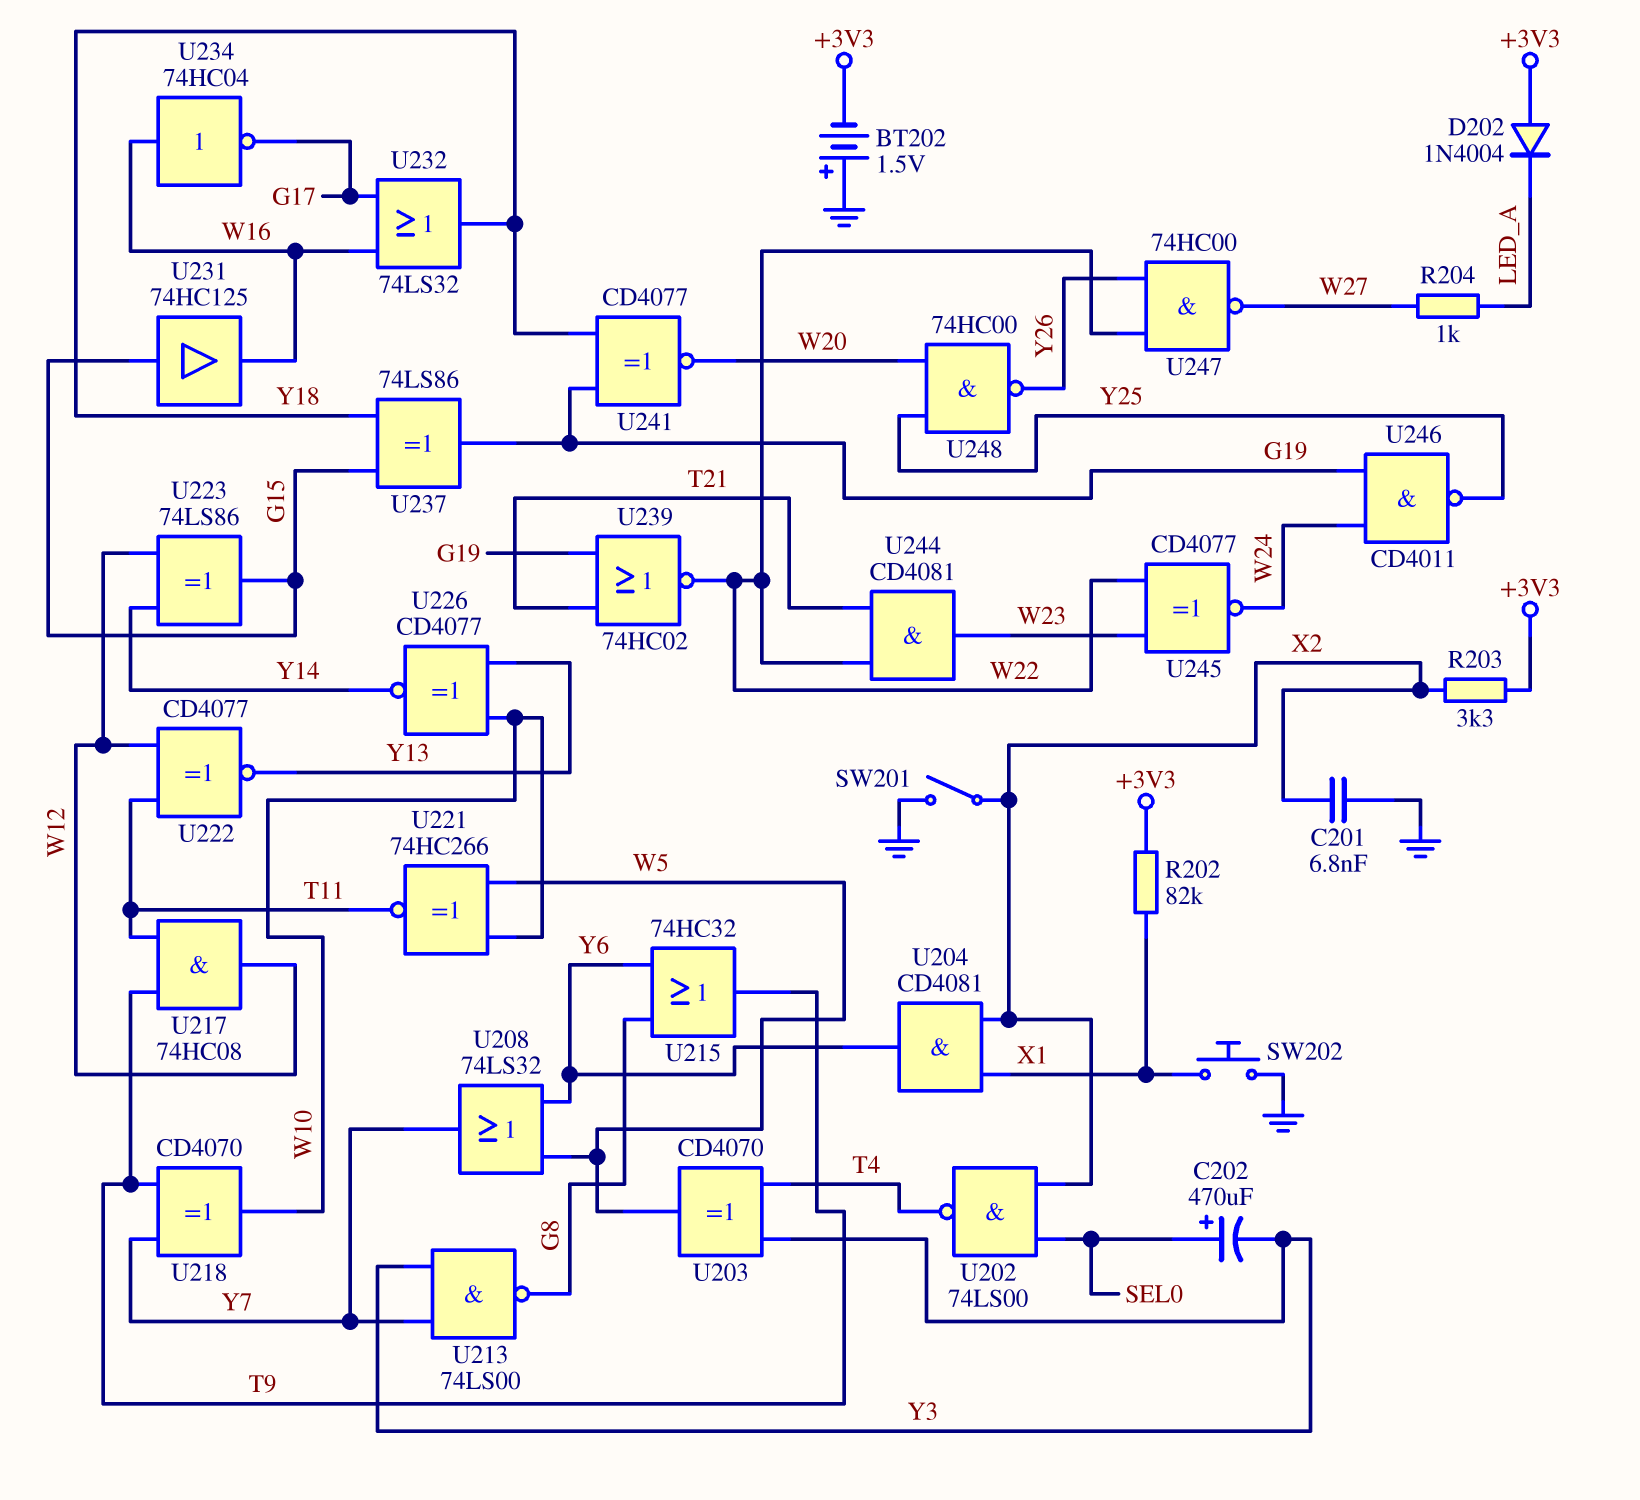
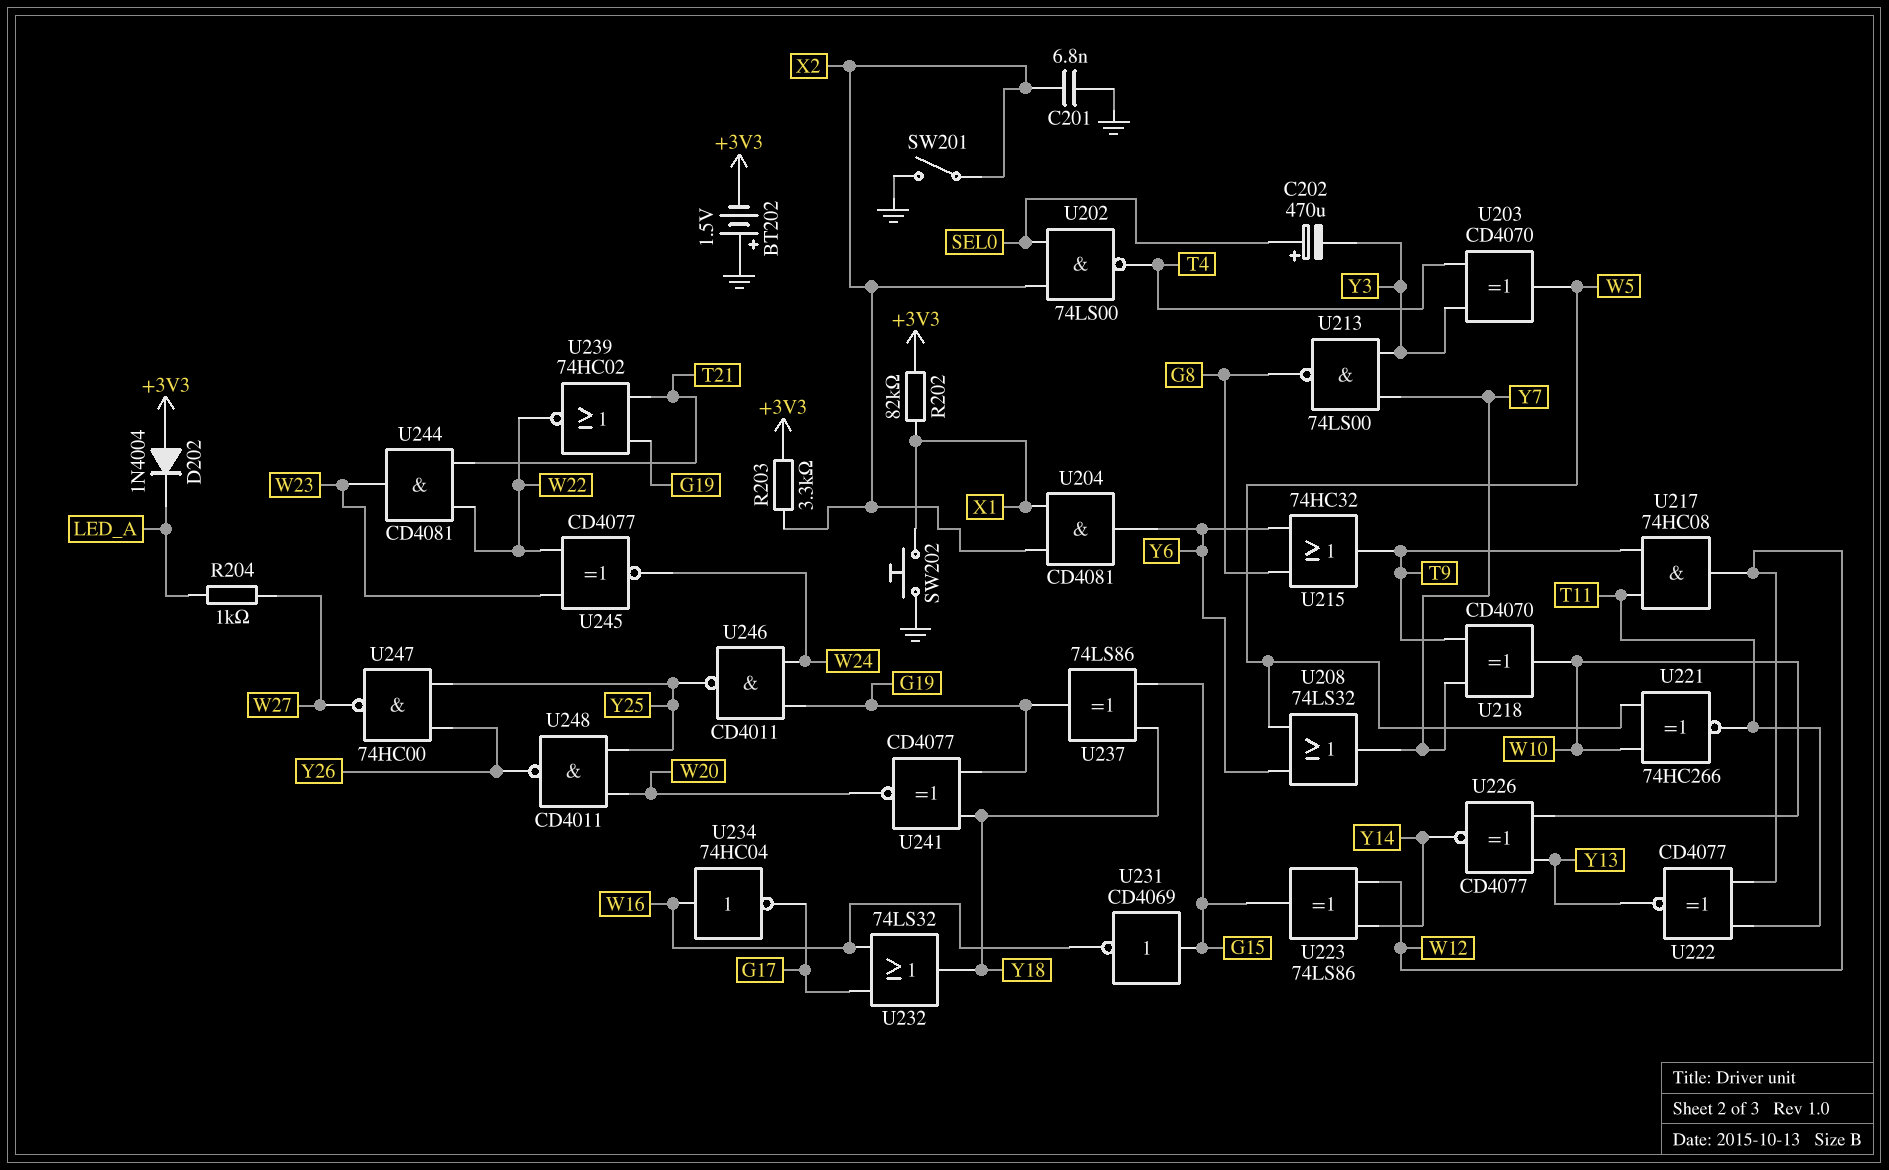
U231: buffer 74HC125 (in G15, out W16) -> NOT CD4069 (in G15, out W16)
U247: NAND 74HC00 (in W22, in Y26, out W27) -> NAND 74HC00 (in Y25, in Y26, out W27)
U248: NAND 74HC00 (in W20, in Y25, out Y26) -> NAND CD4011 (in W20, in Y25, out Y26)

